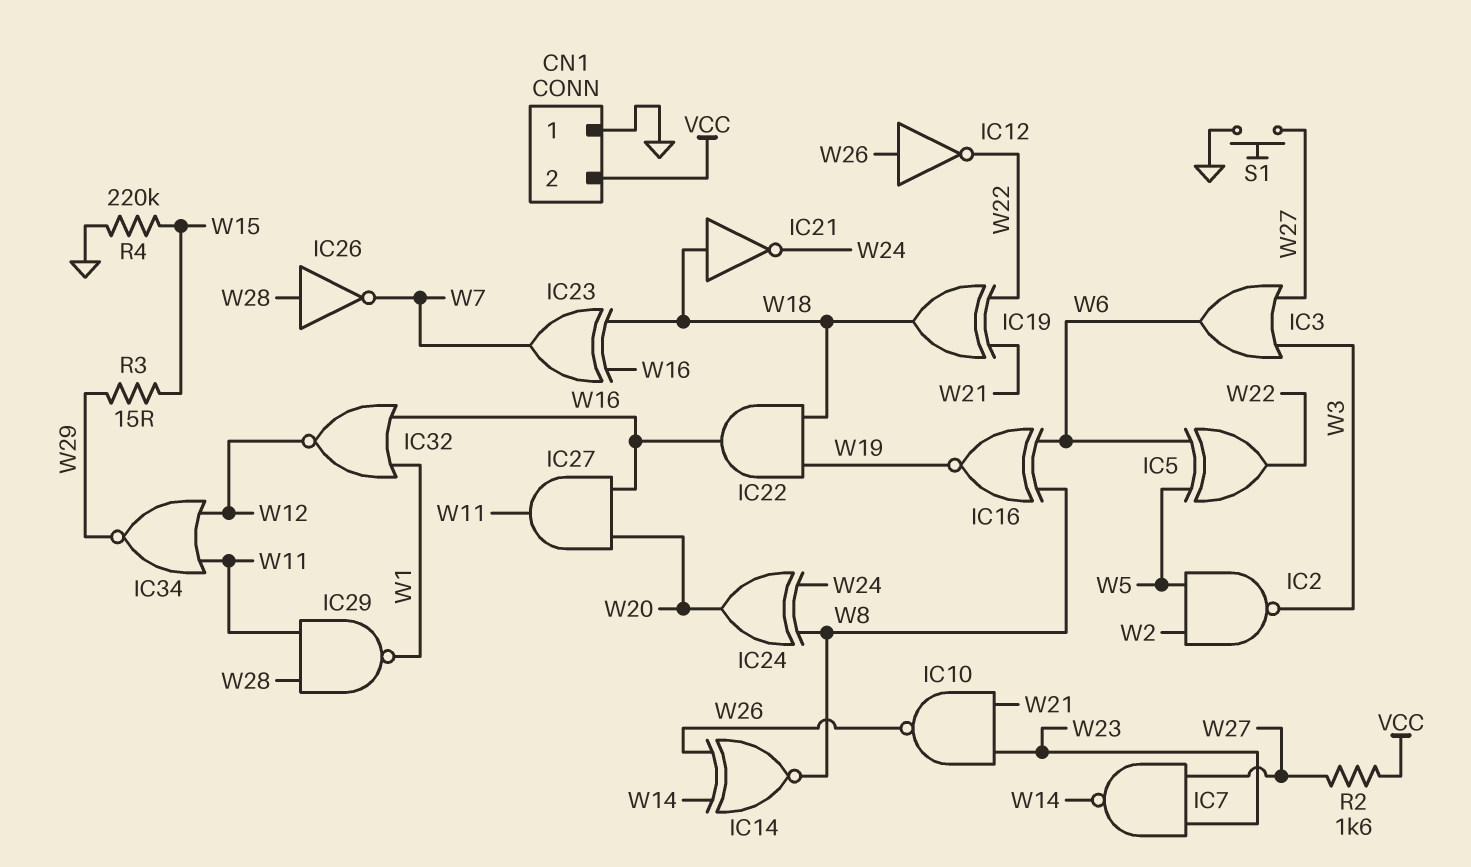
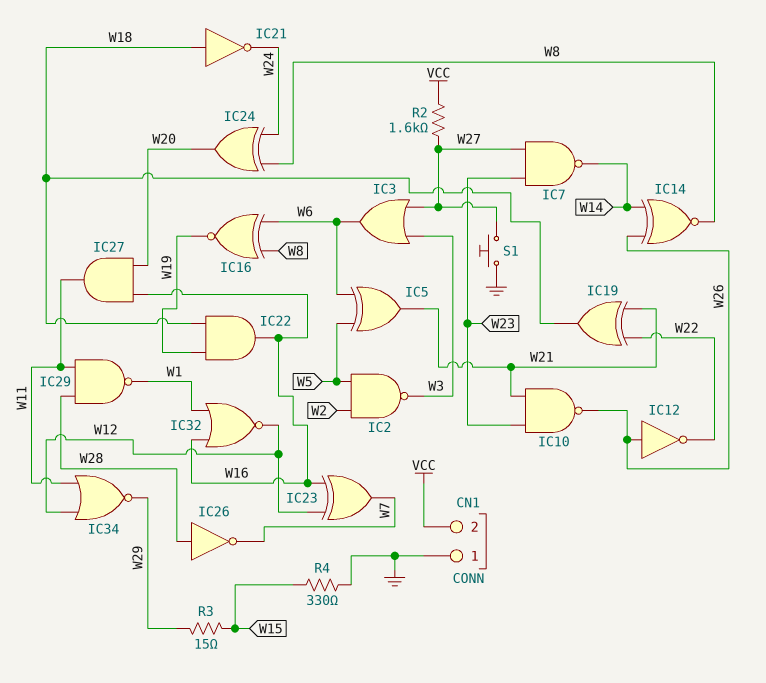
IC5: XOR (in W5, in W6, out W22) -> XOR (in W5, in W6, out W21)
IC23: XOR (in W16, in W18, out W7) -> XOR (in W12, in W16, out W7)
R4: 220k (GND, W15) -> 330 (GND, W15)

